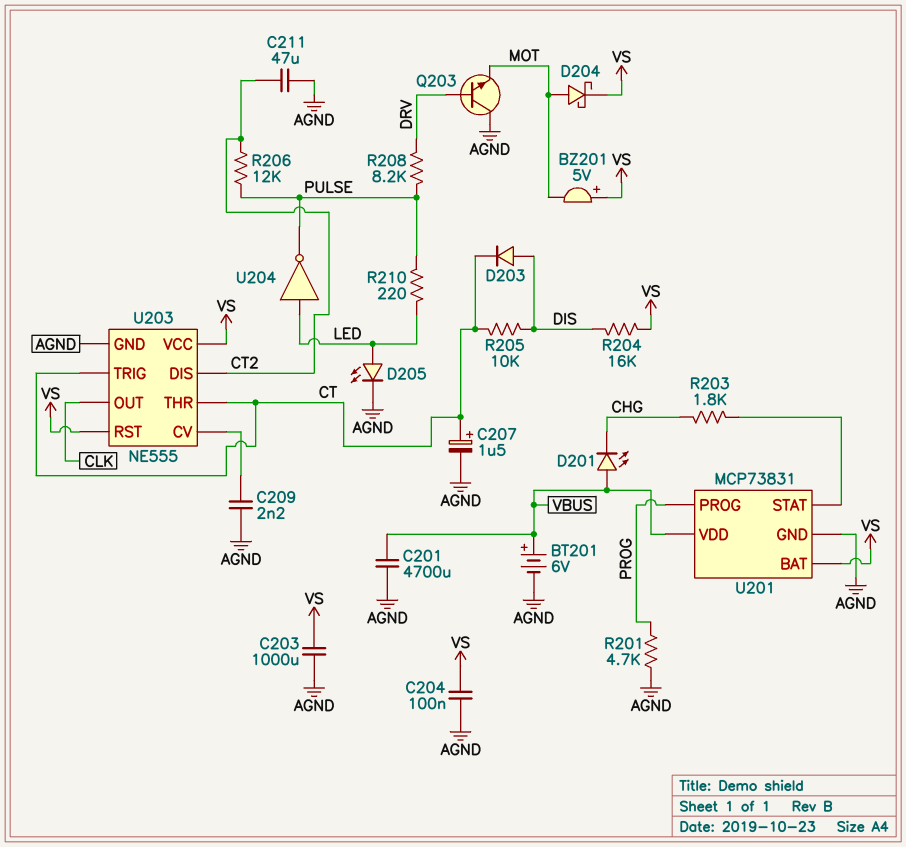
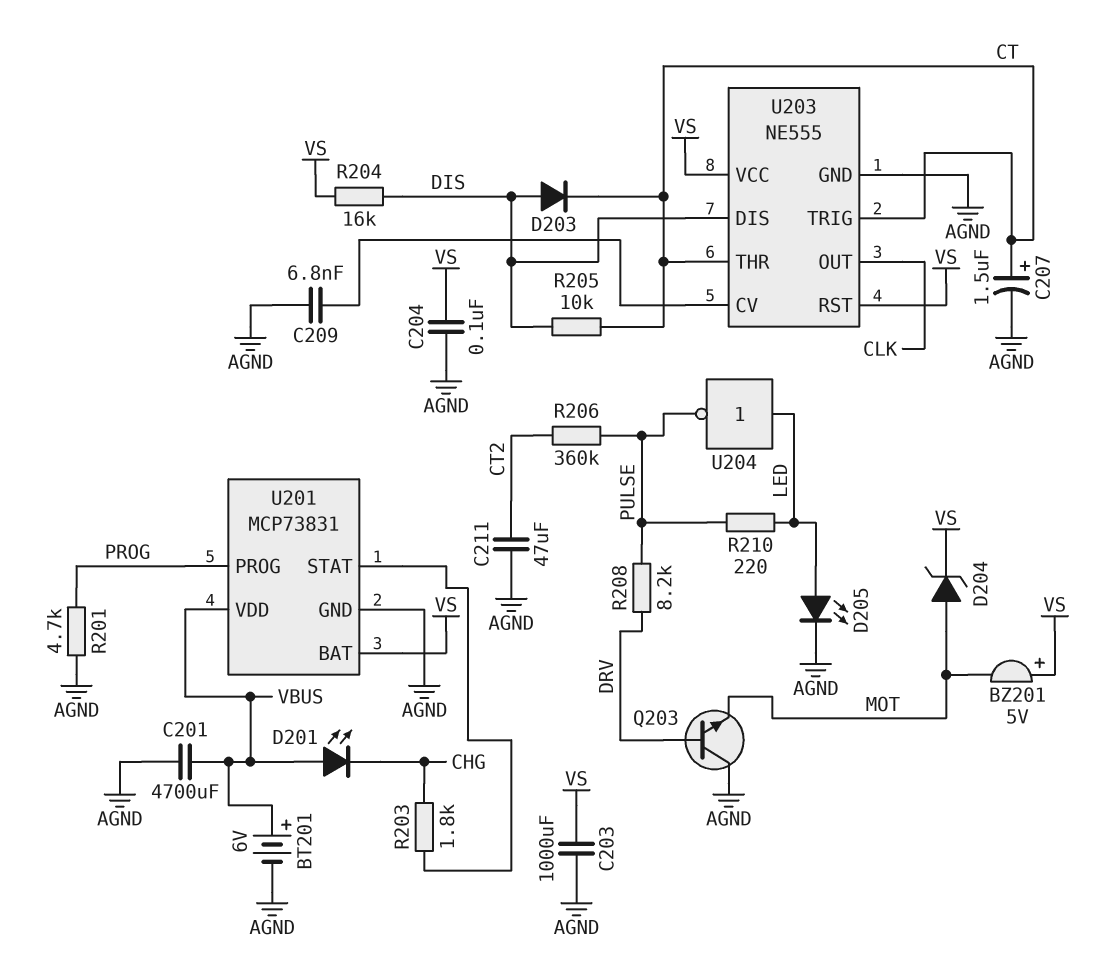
C209: 2.2nF (AGND, U203/CV) -> 6.8nF (AGND, U203/CV)
D204: schottky (A MOT, K VS) -> zener (A MOT, K VS)
R206: 12k (CT2, PULSE) -> 360k (CT2, PULSE)
U203 pin DIS: CT2 -> DIS

